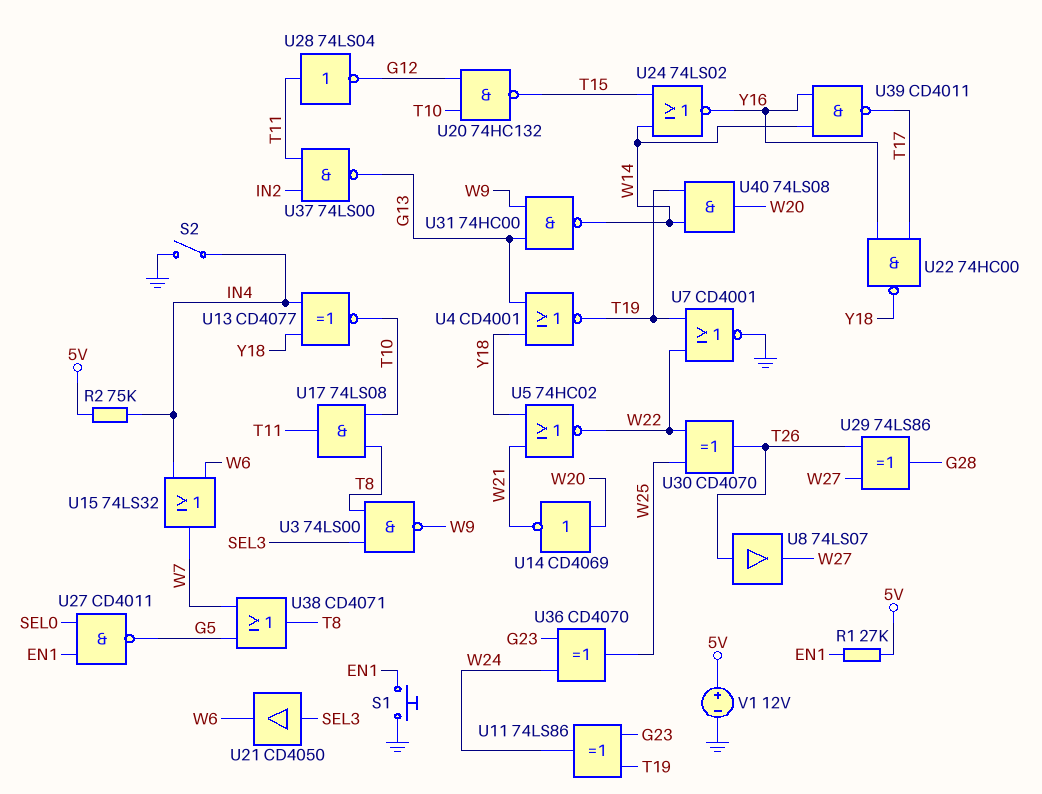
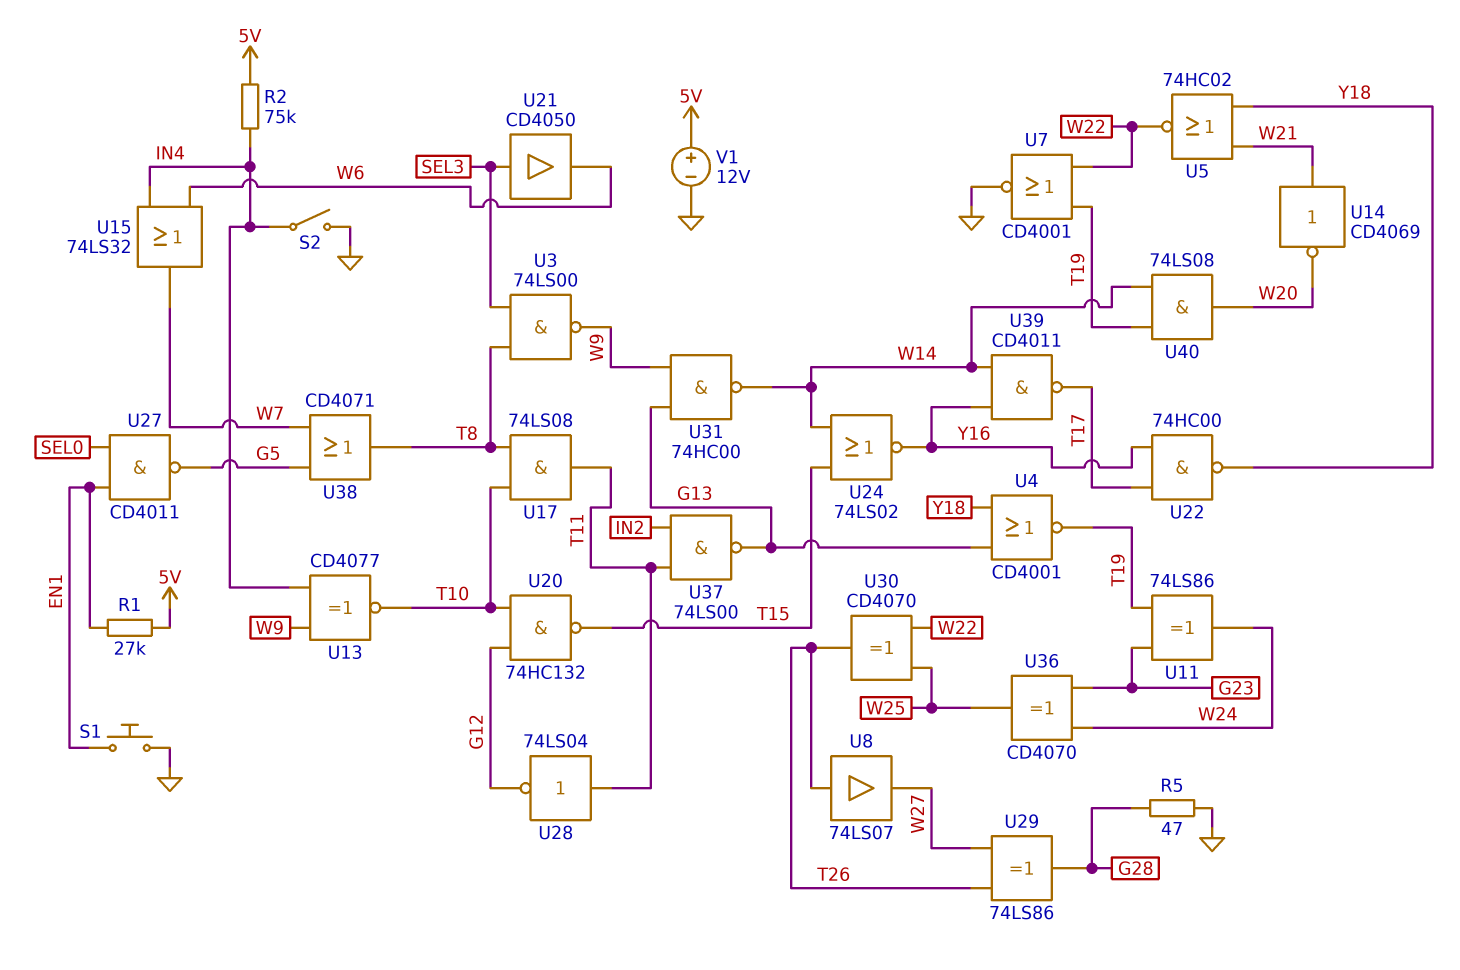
R5: none -> 47 (G28, GND)
U13: XNOR CD4077 (in IN4, in Y18, out T10) -> XNOR CD4077 (in IN4, in W9, out T10)
U14: NOT CD4069 (in W20, out W21) -> NOT CD4069 (in W21, out W20)

